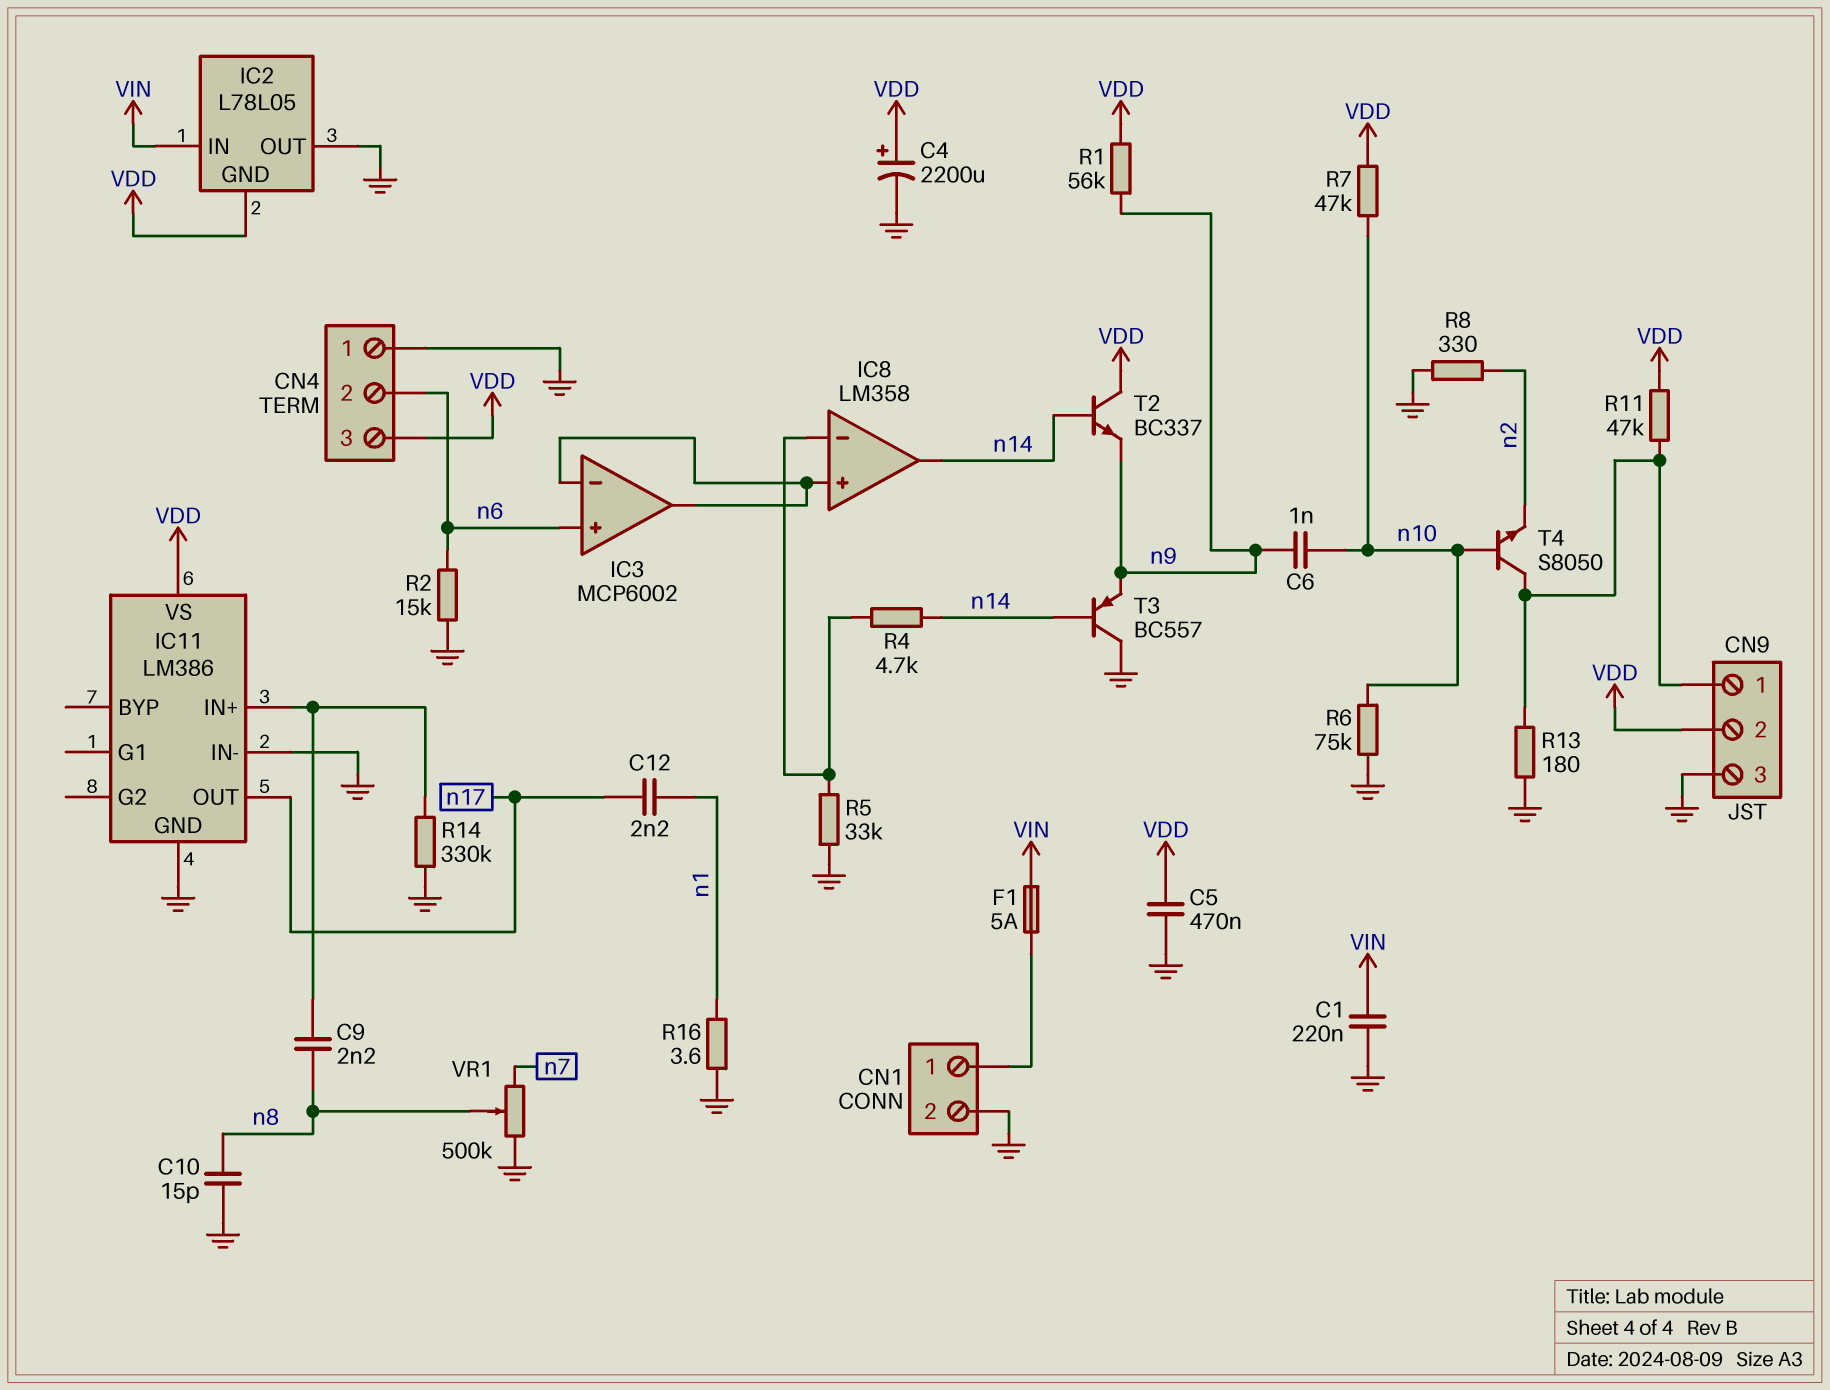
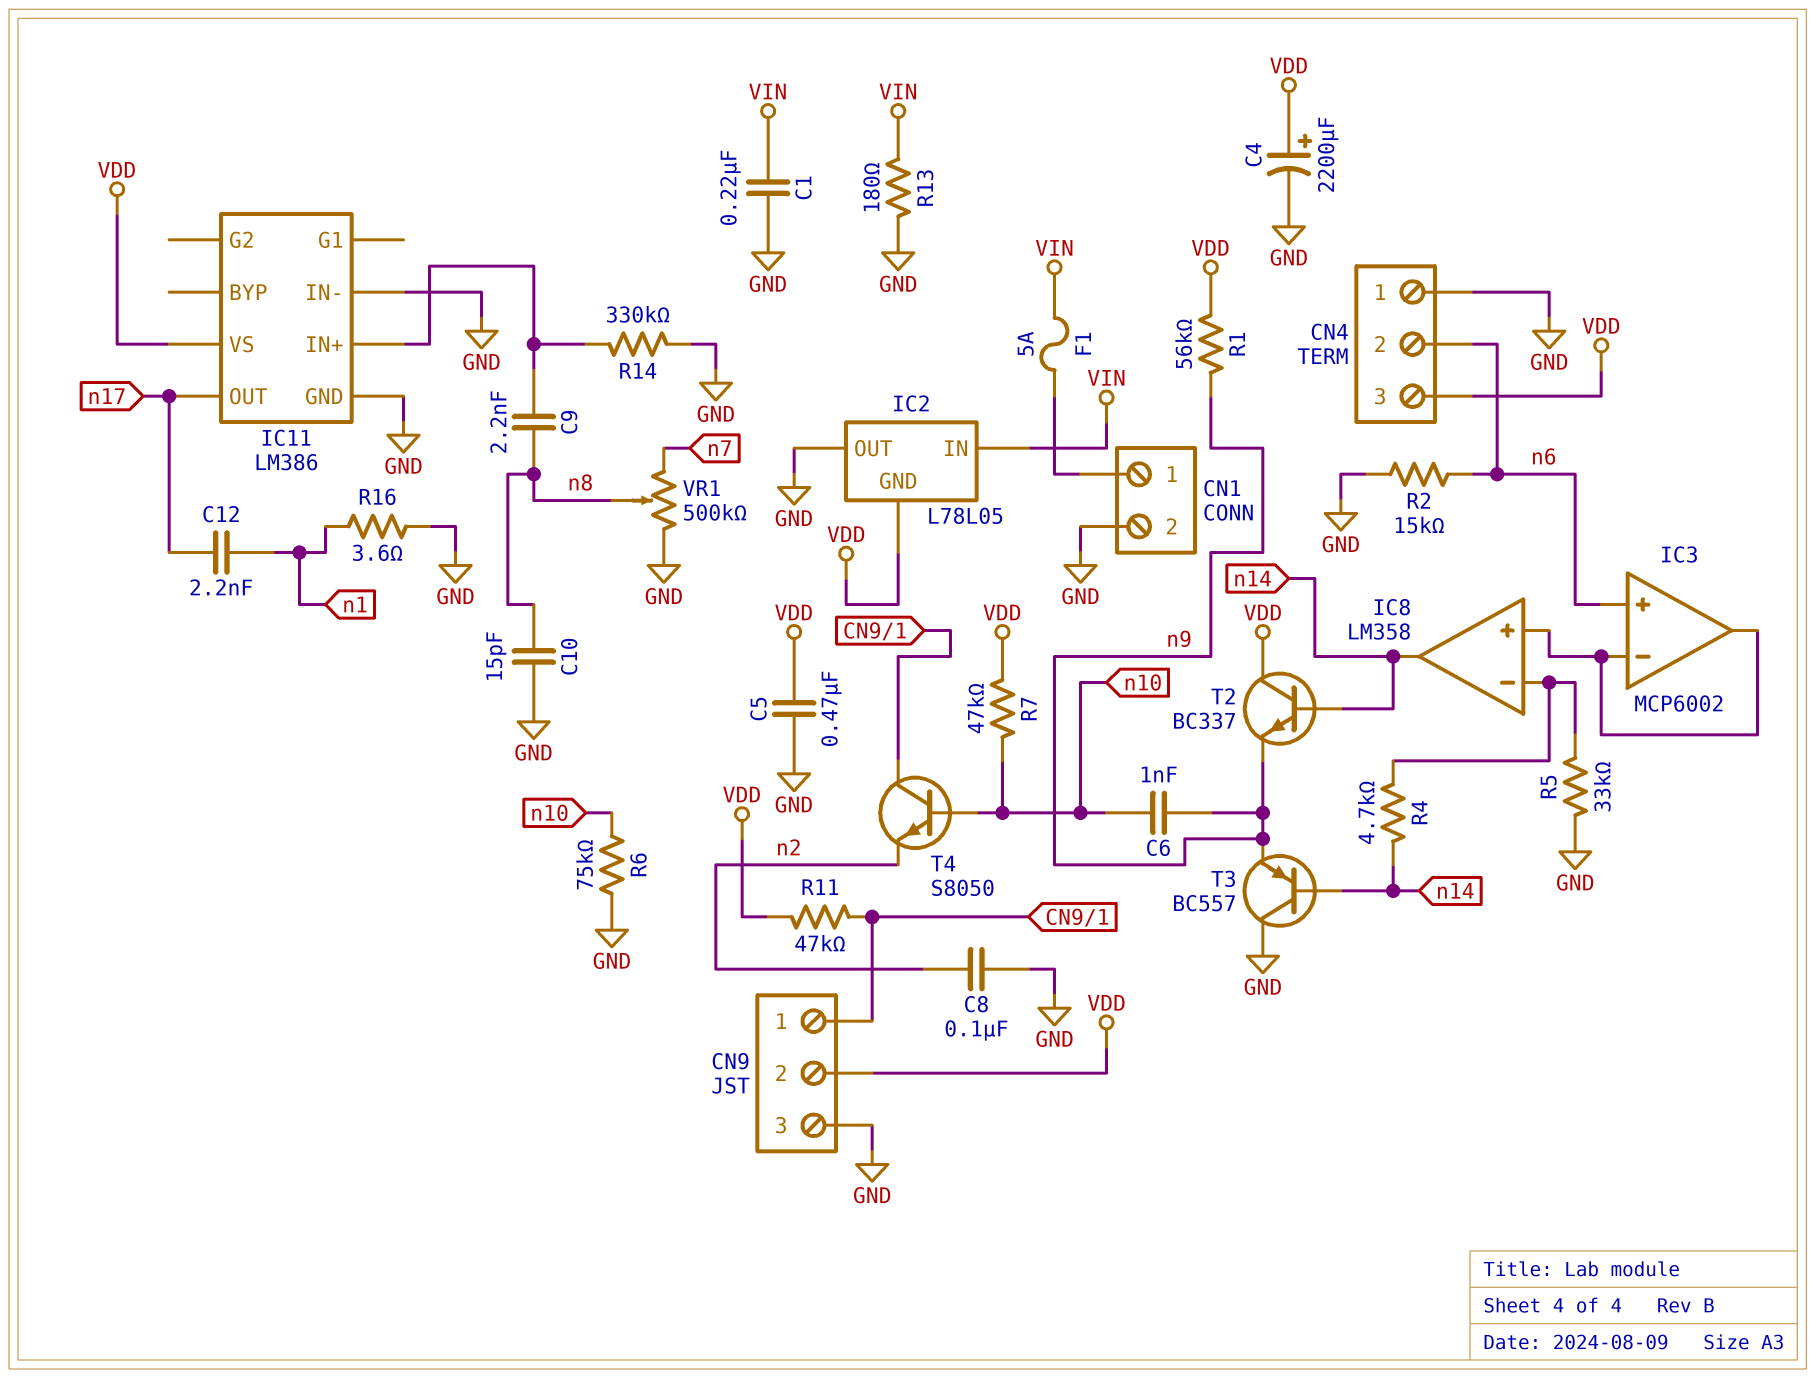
C8: none -> 100nF (GND, n2)
R8: 330 (GND, n2) -> none
R13: 180 (CN9/1, GND) -> 180 (GND, VIN)

